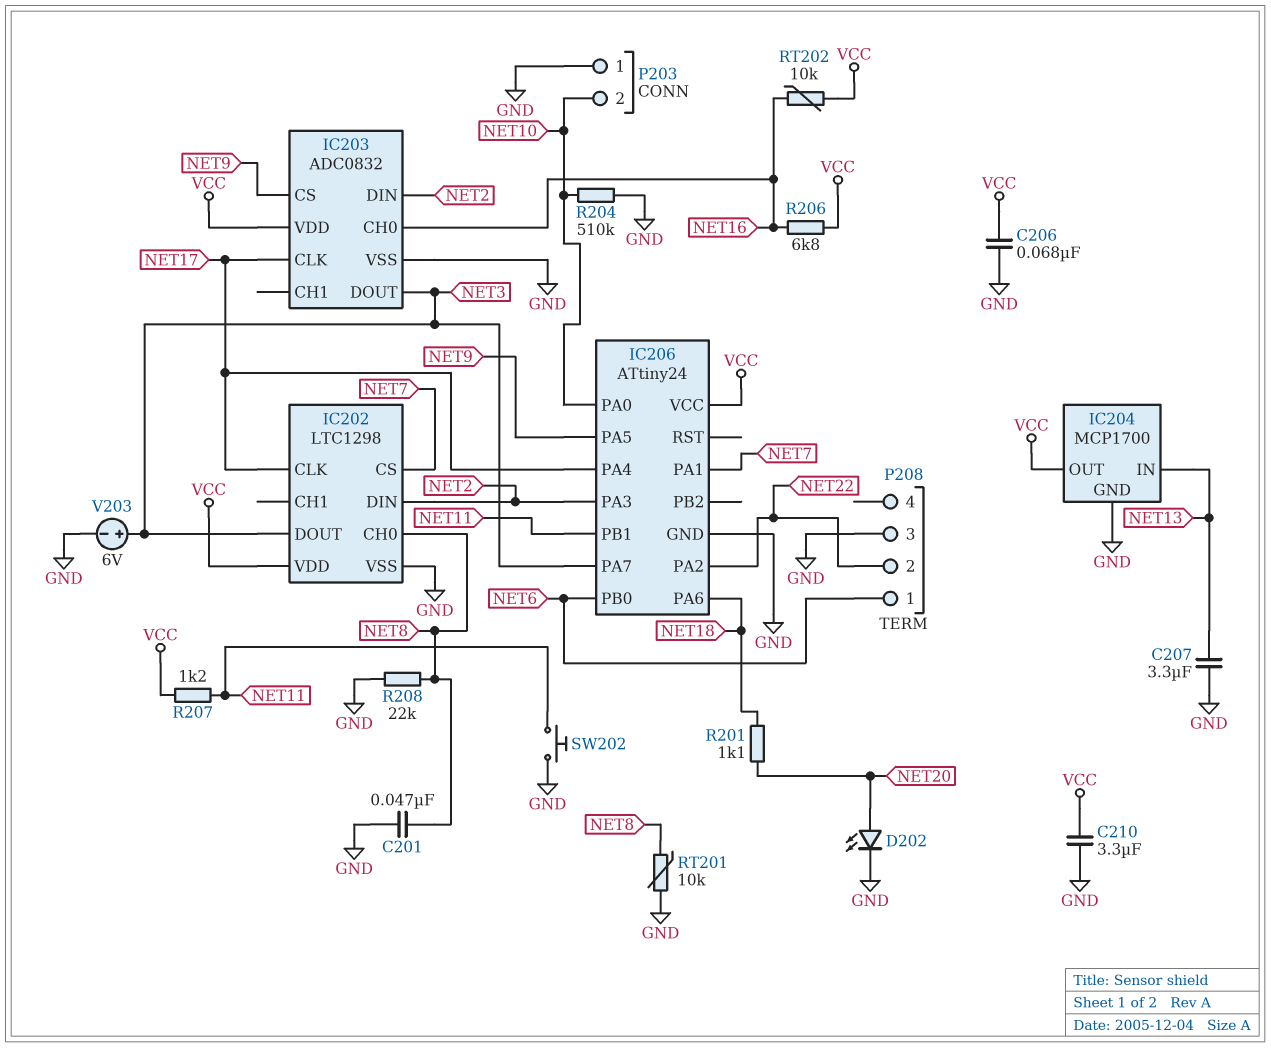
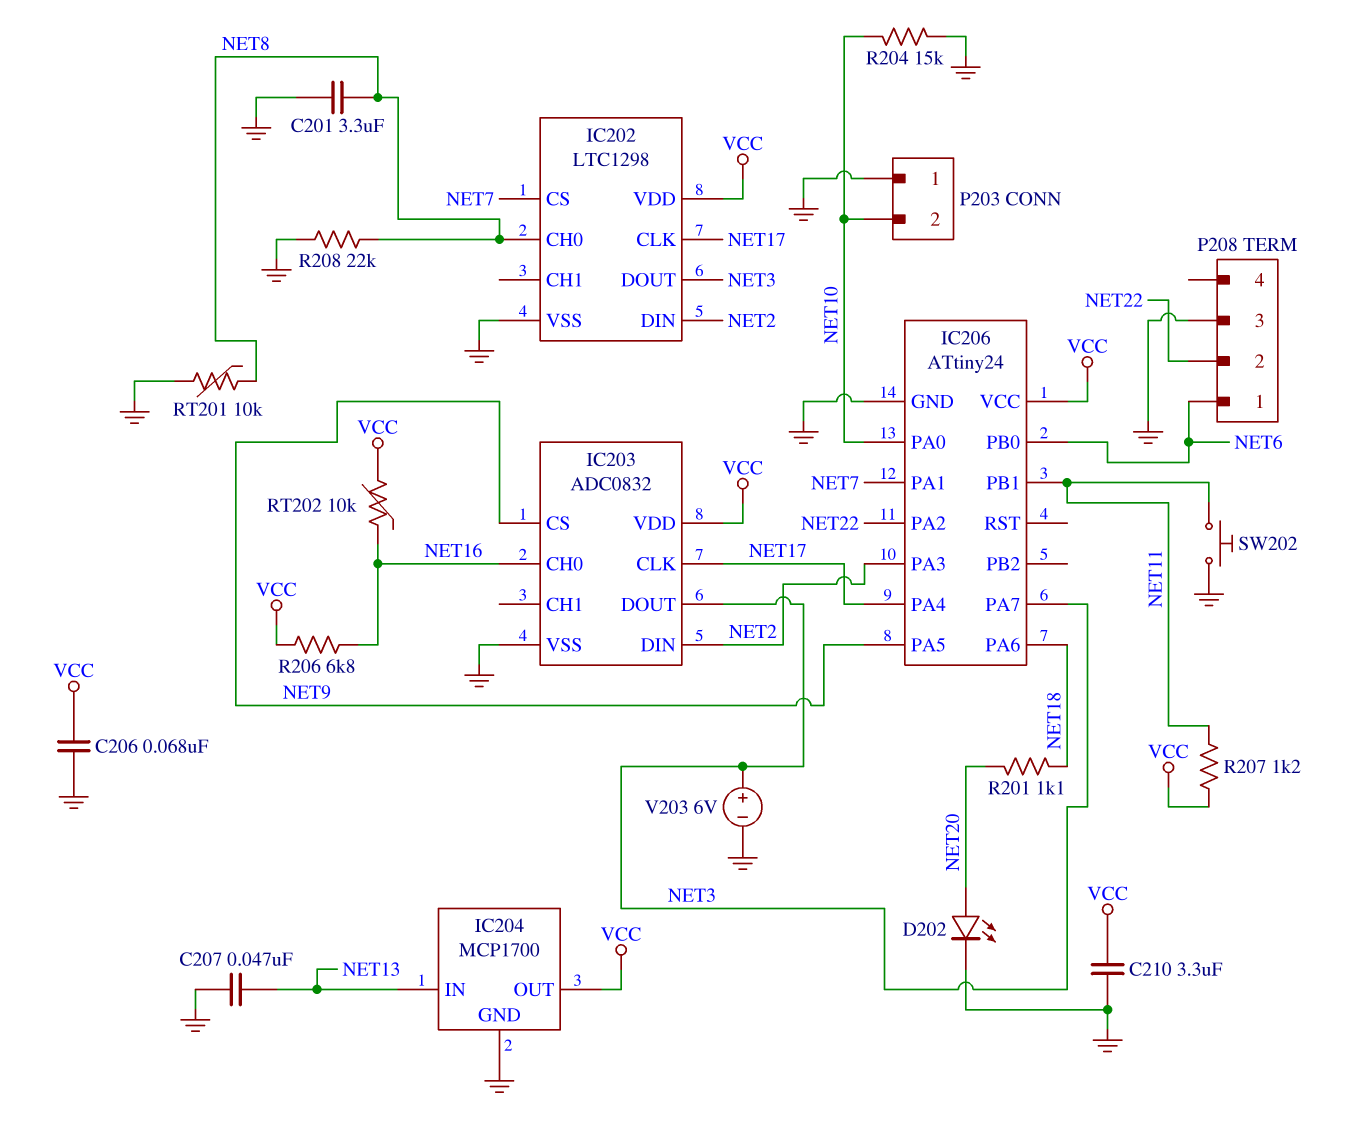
C201: 47nF (GND, NET8) -> 3.3uF (GND, NET8)
C207: 3.3uF (GND, NET13) -> 47nF (GND, NET13)
R204: 510k (GND, NET10) -> 15k (GND, NET10)

